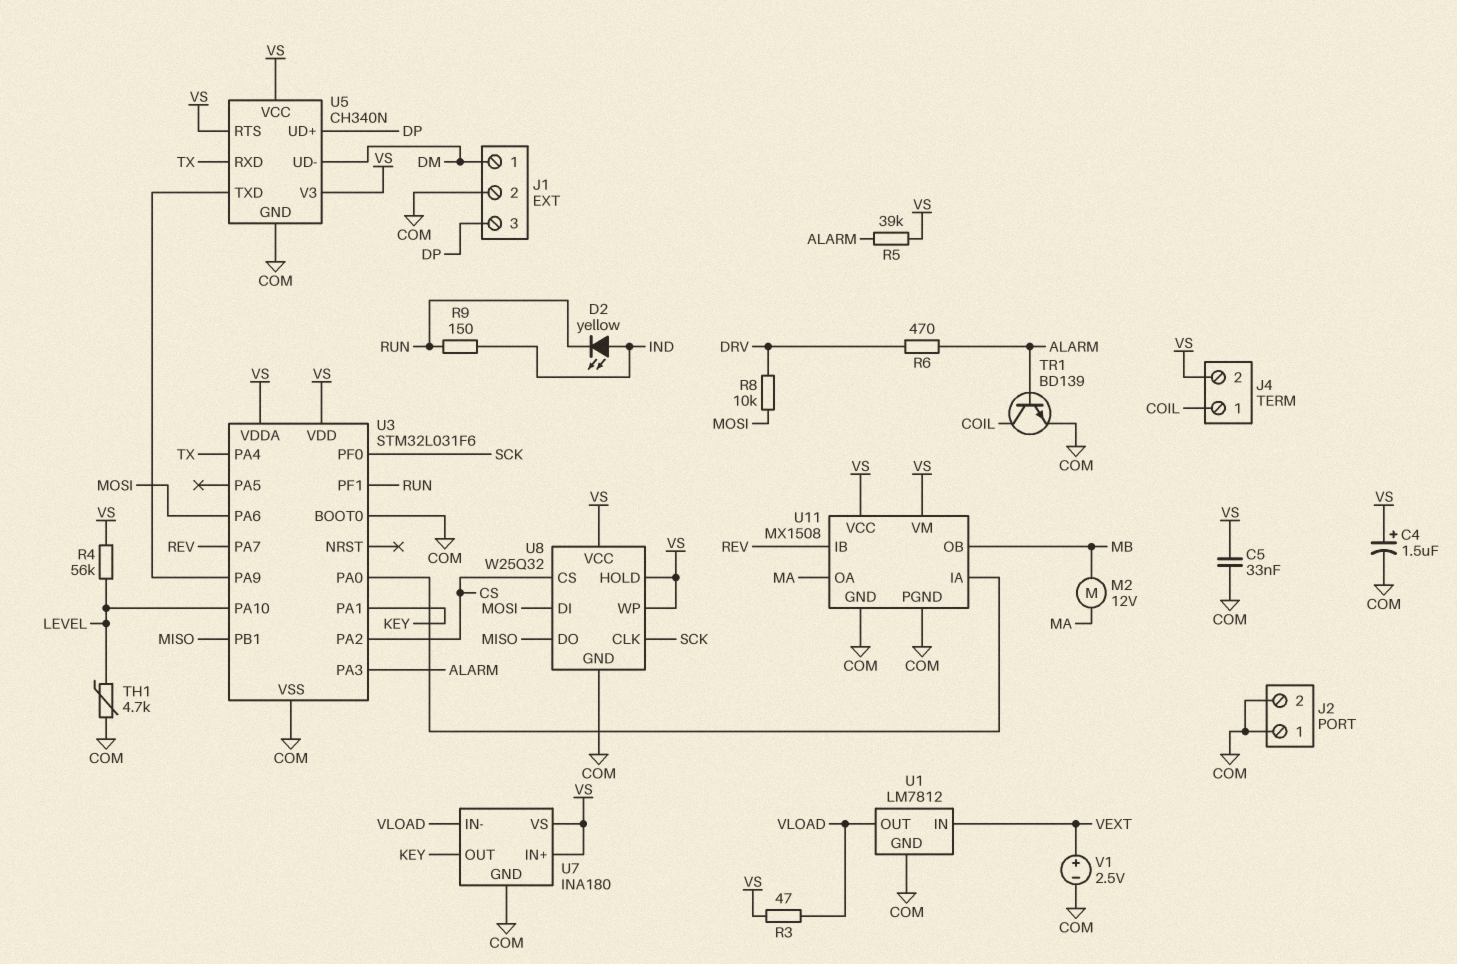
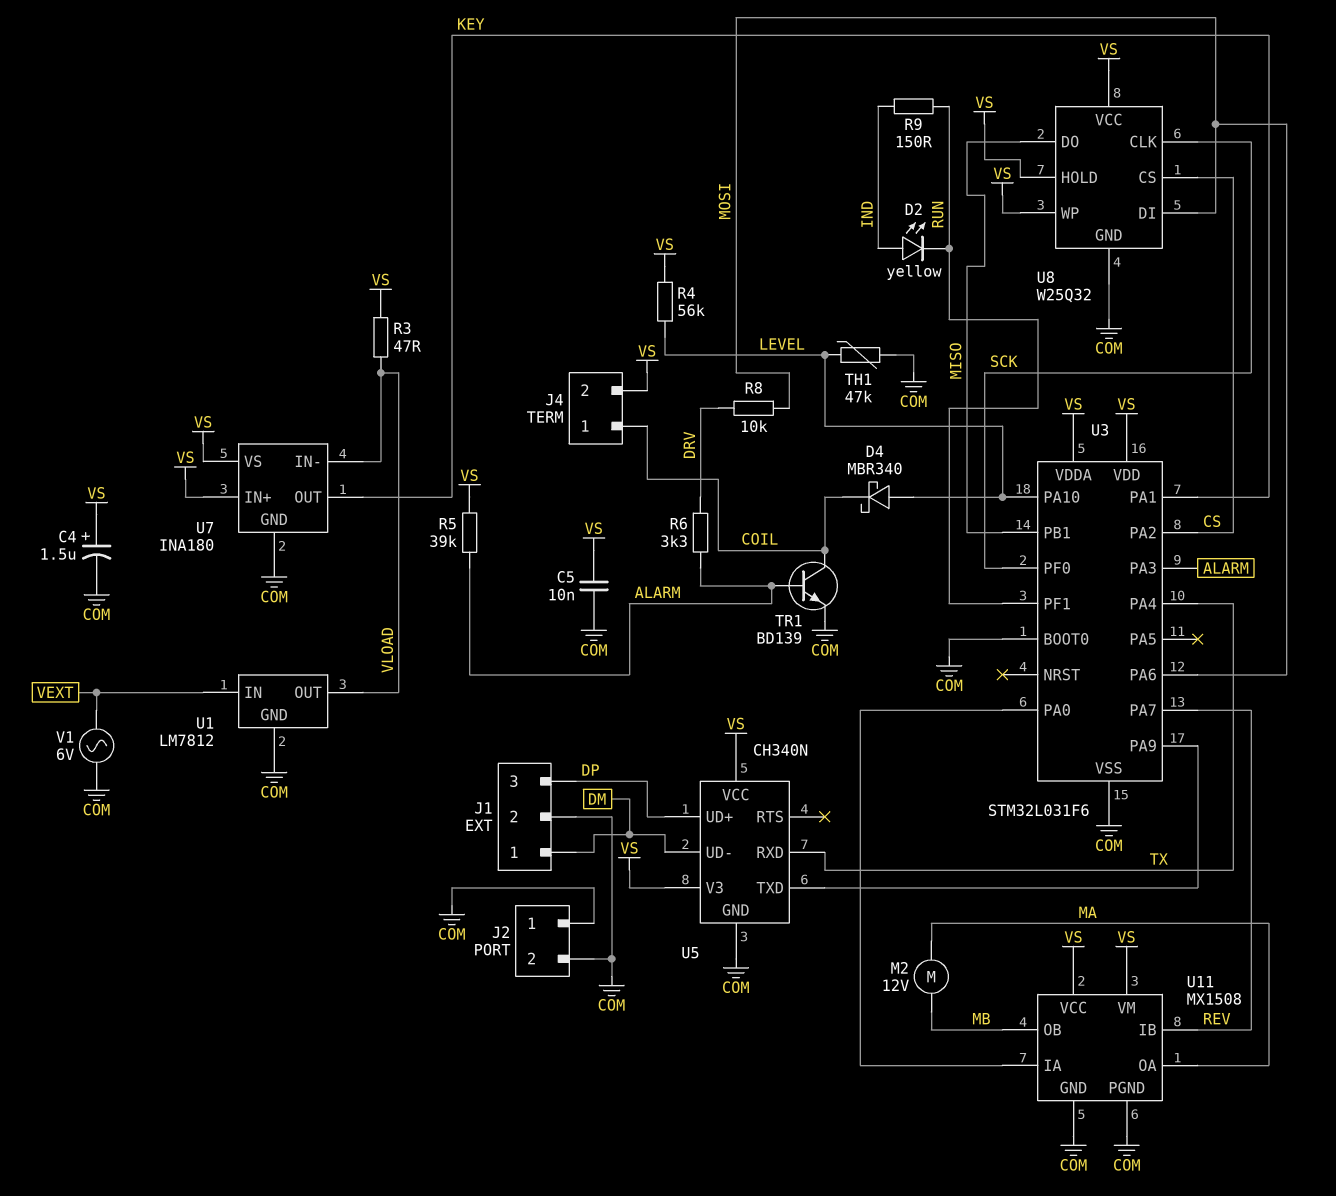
C5: 33nF (COM, VS) -> 10nF (COM, VS)
D4: none -> schottky MBR340 (A LEVEL, K COIL)
R6: 470 (ALARM, DRV) -> 3.3k (ALARM, DRV)
TH1: 4.7k (COM, LEVEL) -> 47k (COM, LEVEL)
U5 pin RTS: VS -> none
V1: 2.5V (plus VEXT, minus COM) -> AC 6V (COM, VEXT)

